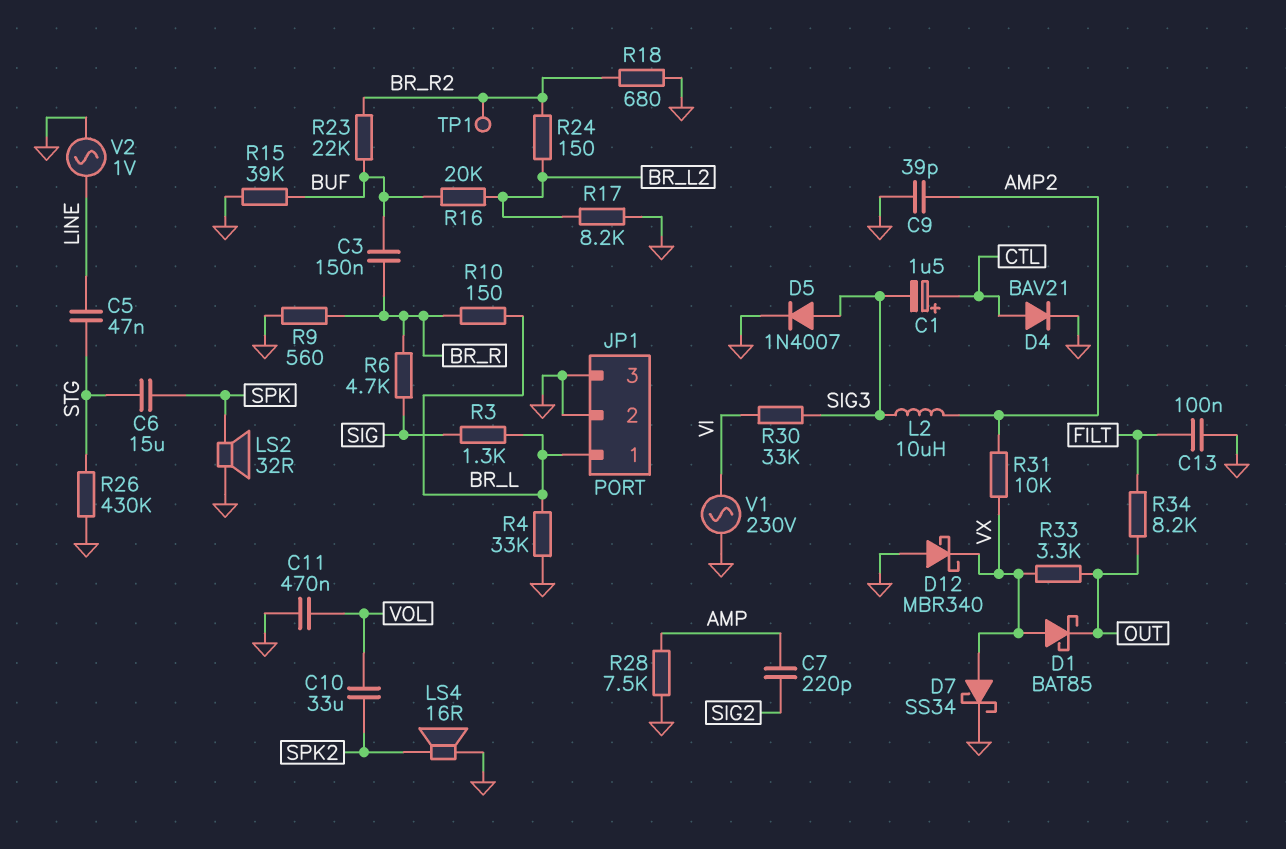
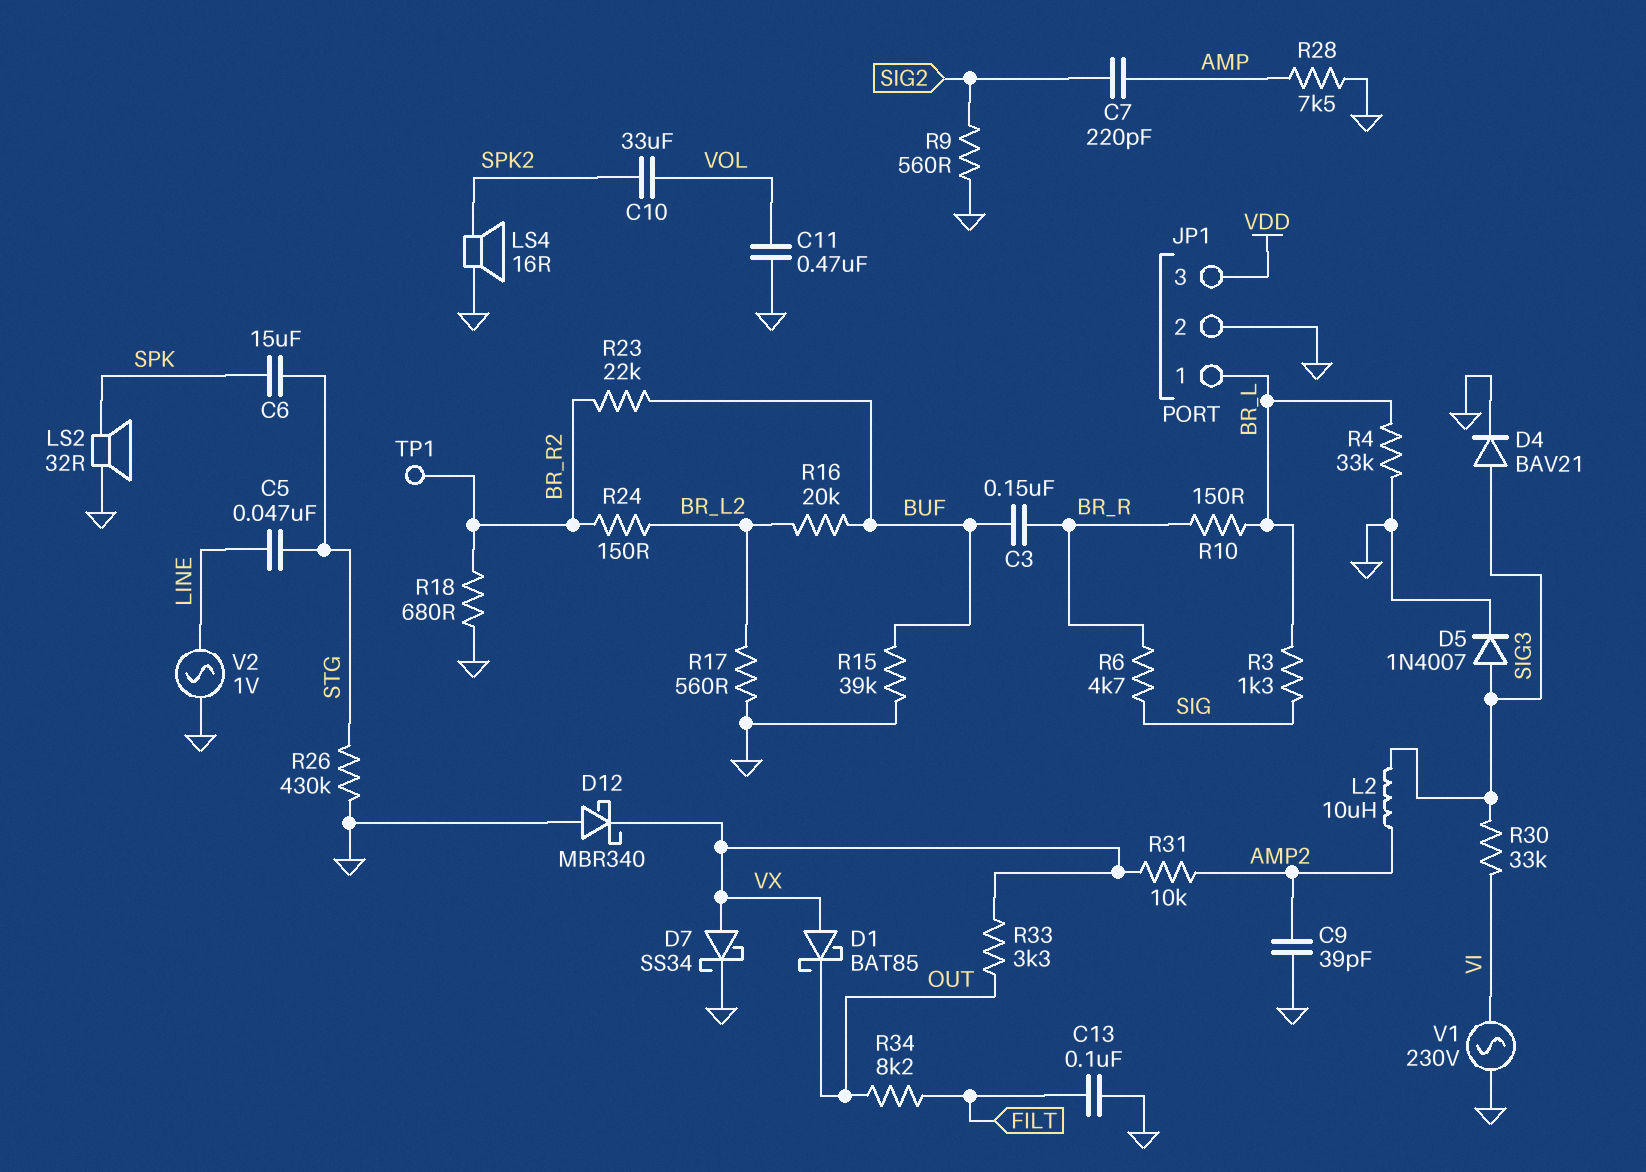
C1: 1.5uF (plus CTL, minus SIG3) -> none
D4: diode BAV21 (A CTL, K GND) -> diode BAV21 (A SIG3, K GND)
JP1 pin 3: GND -> VDD
R9: 560 (BR_R, GND) -> 560 (GND, SIG2)
R17: 8.2k (BR_L2, GND) -> 560 (BR_L2, GND)

